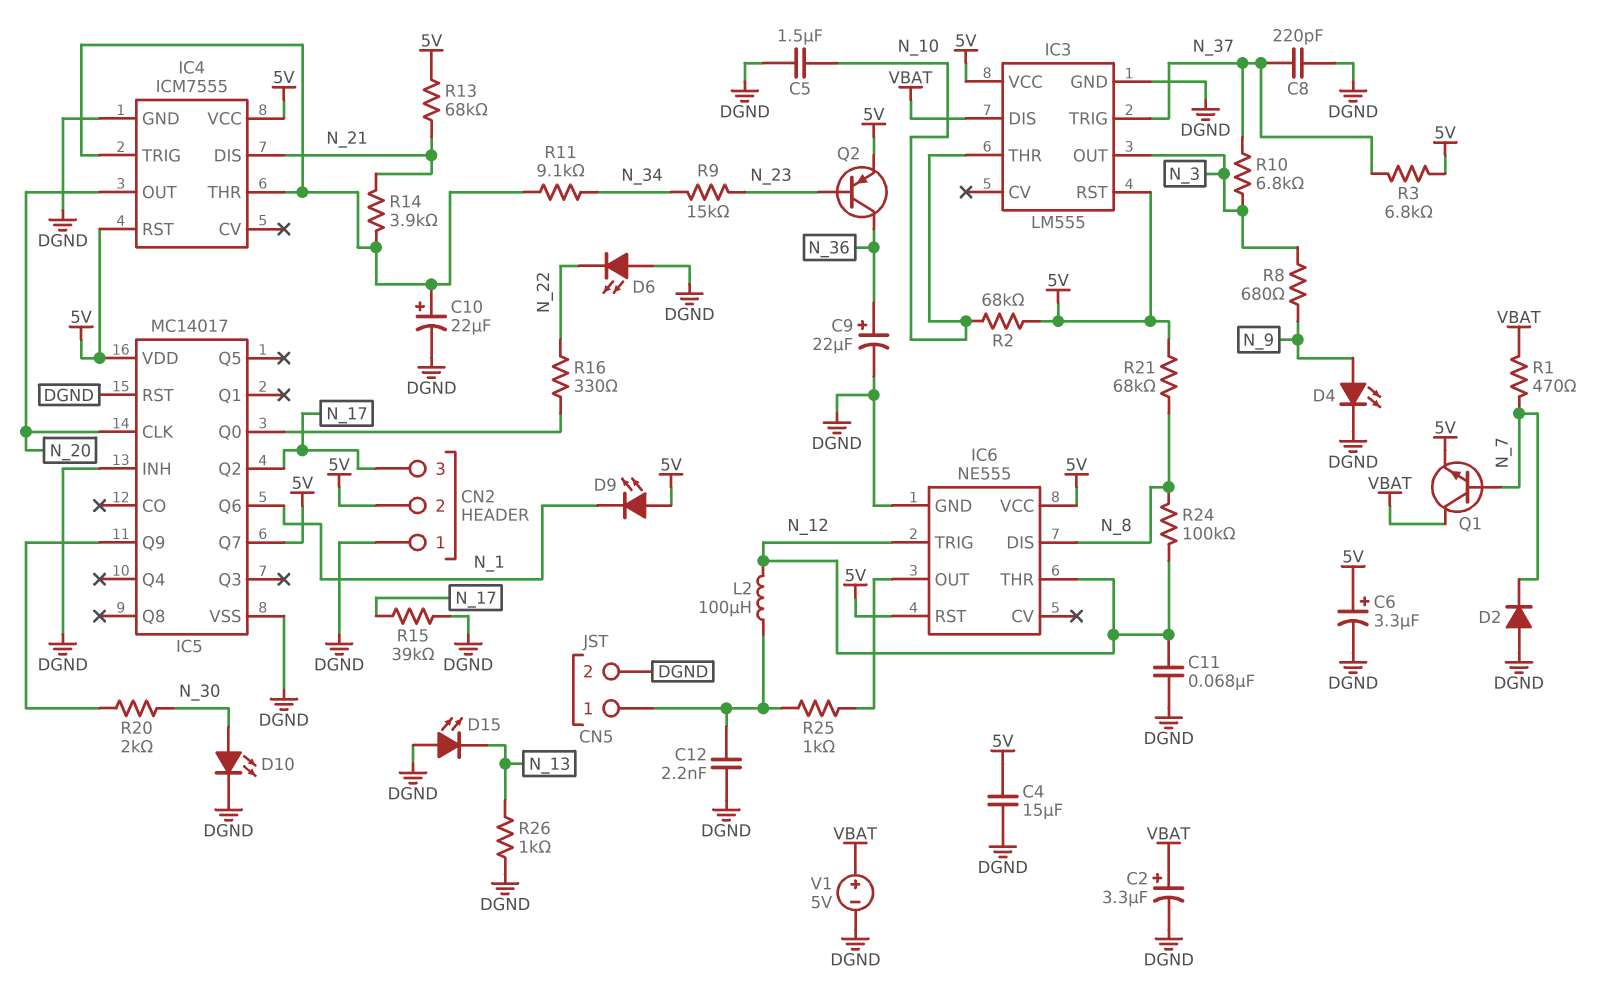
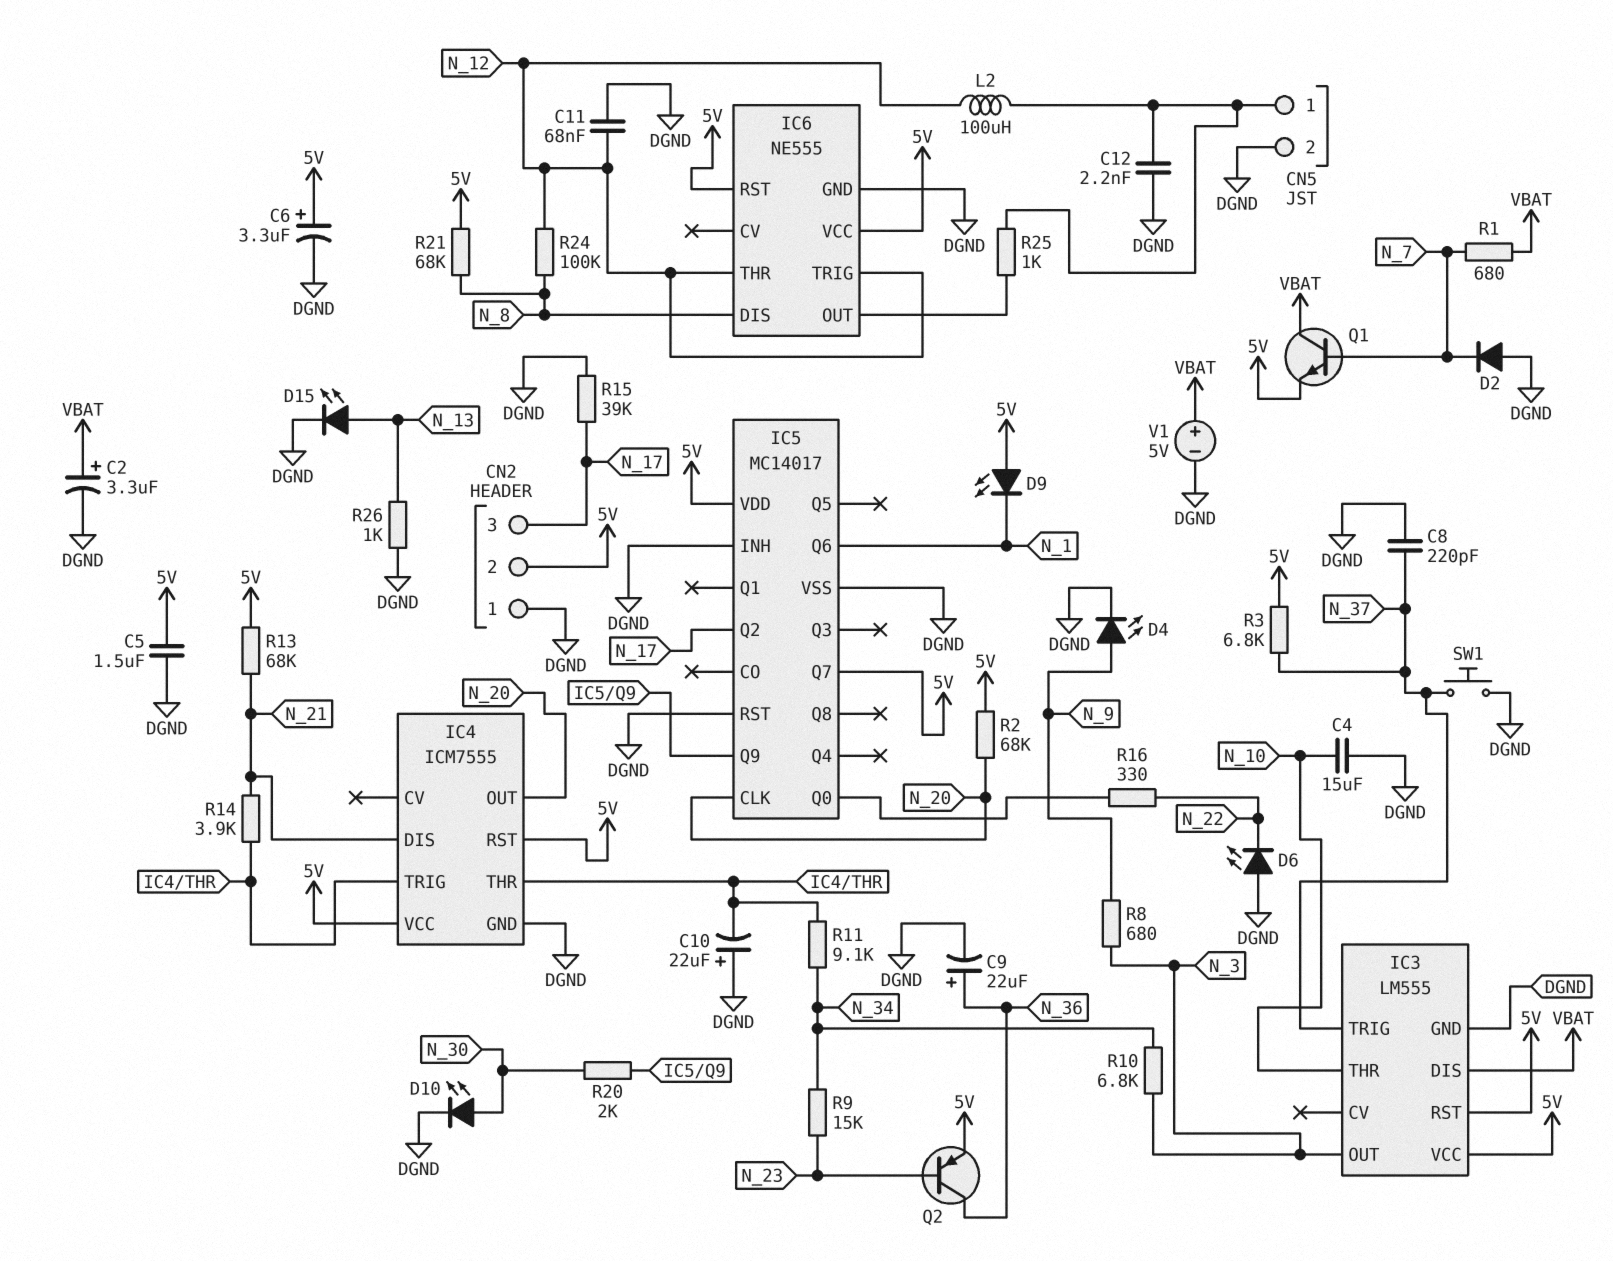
C4: 15uF (5V, DGND) -> 15uF (DGND, N_10)
C5: 1.5uF (DGND, N_10) -> 1.5uF (5V, DGND)
C10: 22uF (plus IC4/THR, minus DGND) -> 22uF (plus DGND, minus IC4/THR)
D15: LED (A DGND, K N_13) -> LED (A N_13, K DGND)
R1: 470 (N_7, VBAT) -> 680 (N_7, VBAT)
R2: 68k (5V, N_10) -> 68k (5V, N_20)
R10: 6.8k (N_3, N_37) -> 6.8k (N_3, N_34)
SW1: none -> button (DGND, N_37)

